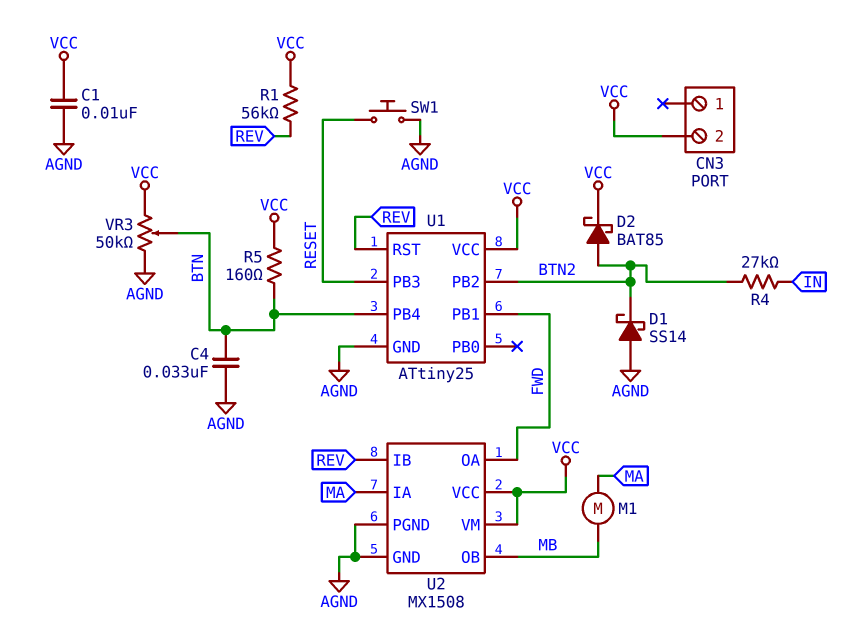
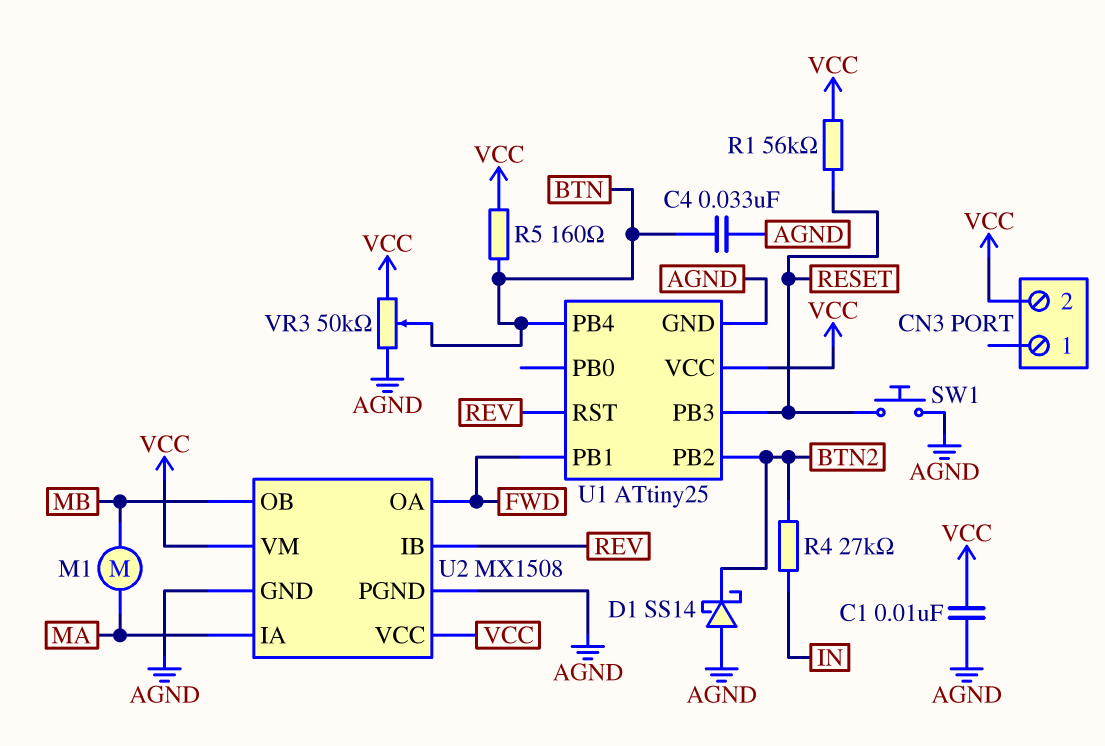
D2: schottky BAT85 (A BTN2, K VCC) -> none
R1: 56k (REV, VCC) -> 56k (RESET, VCC)

